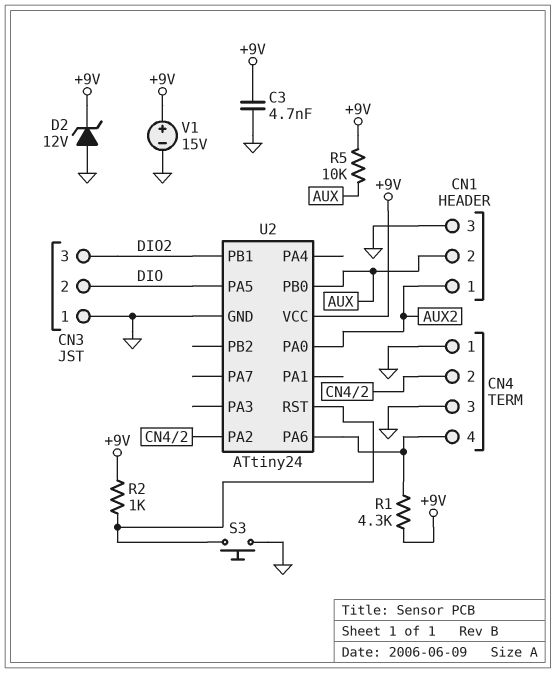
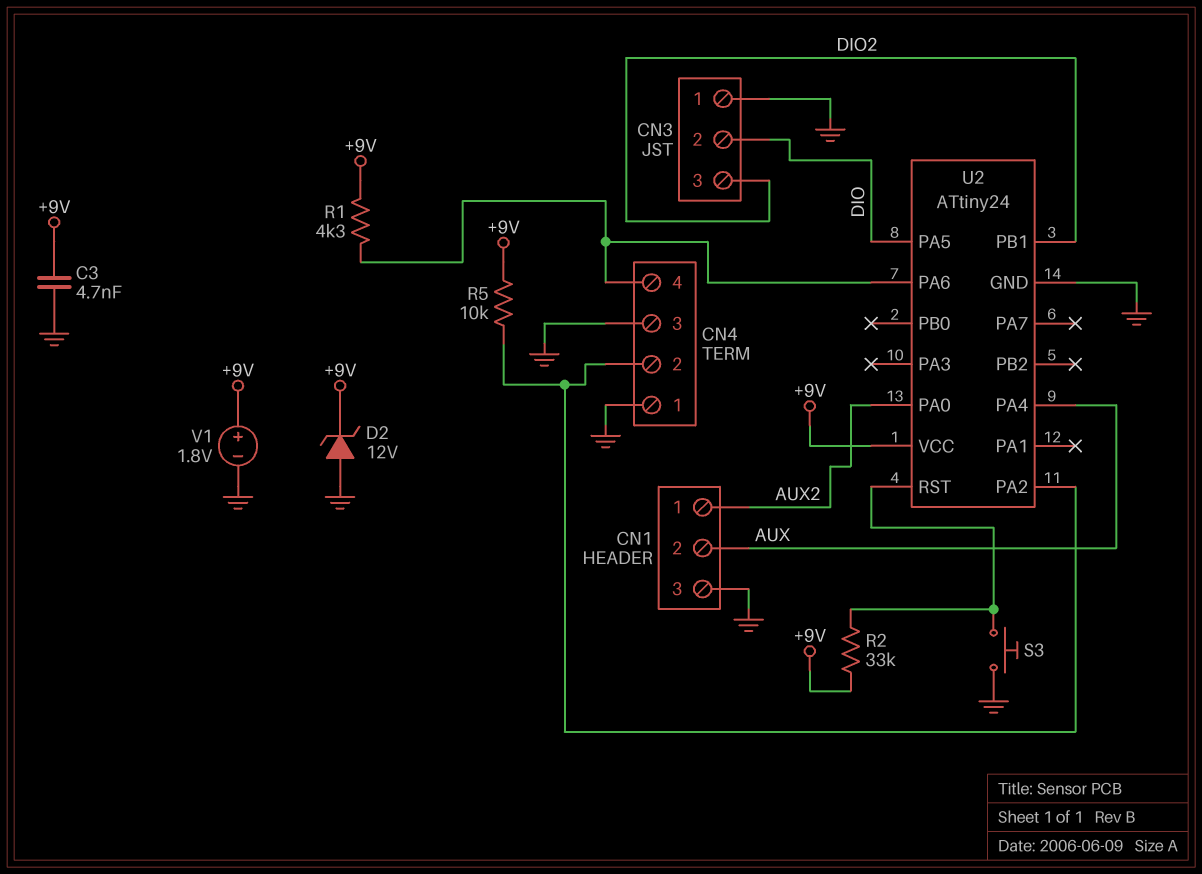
R2: 1k (+9V, U2/RST) -> 33k (+9V, U2/RST)
R5: 10k (+9V, AUX) -> 10k (+9V, CN4/2)
U2 pin PA4: none -> AUX
U2 pin PB0: AUX -> none
V1: 15V (plus +9V, minus GND) -> 1.8V (plus +9V, minus GND)

